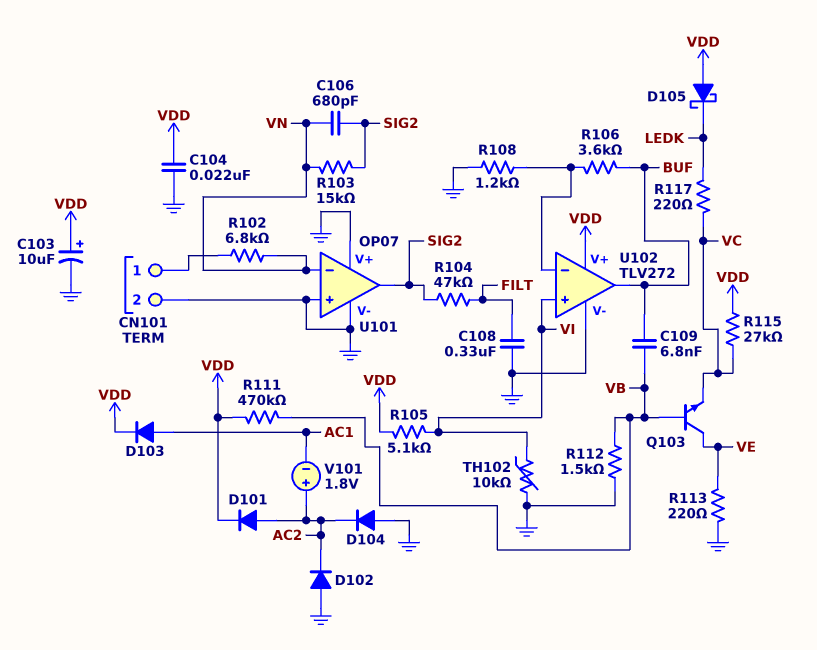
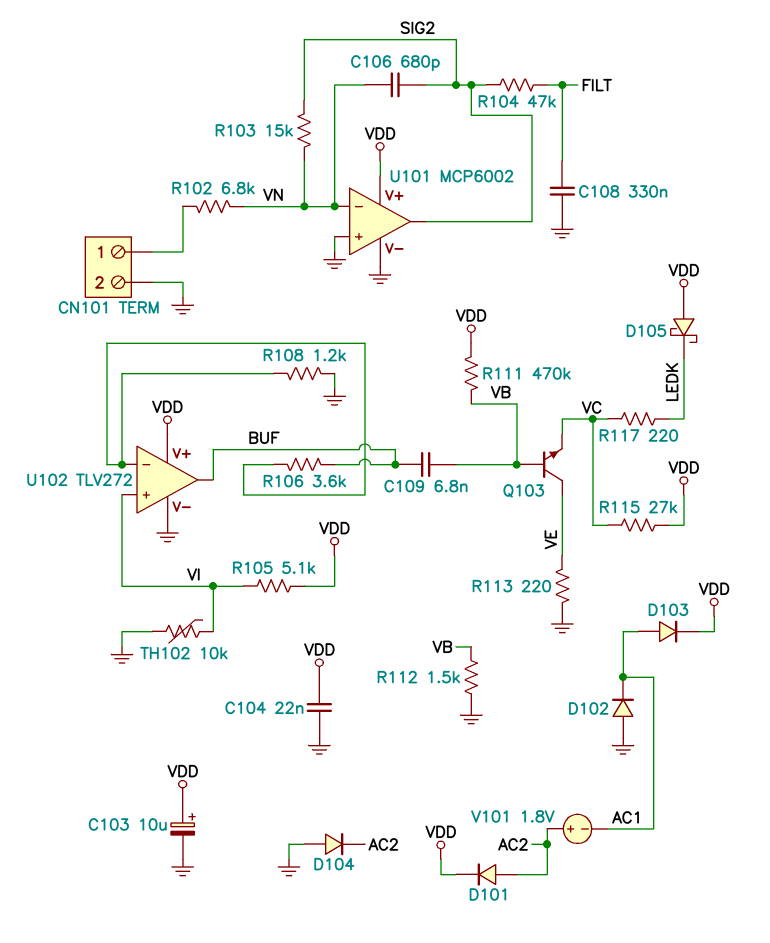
D102: diode (A GND, K AC2) -> diode (A GND, K AC1)
U101: OP07 -> MCP6002
U101 pin V+: GND -> VDD

